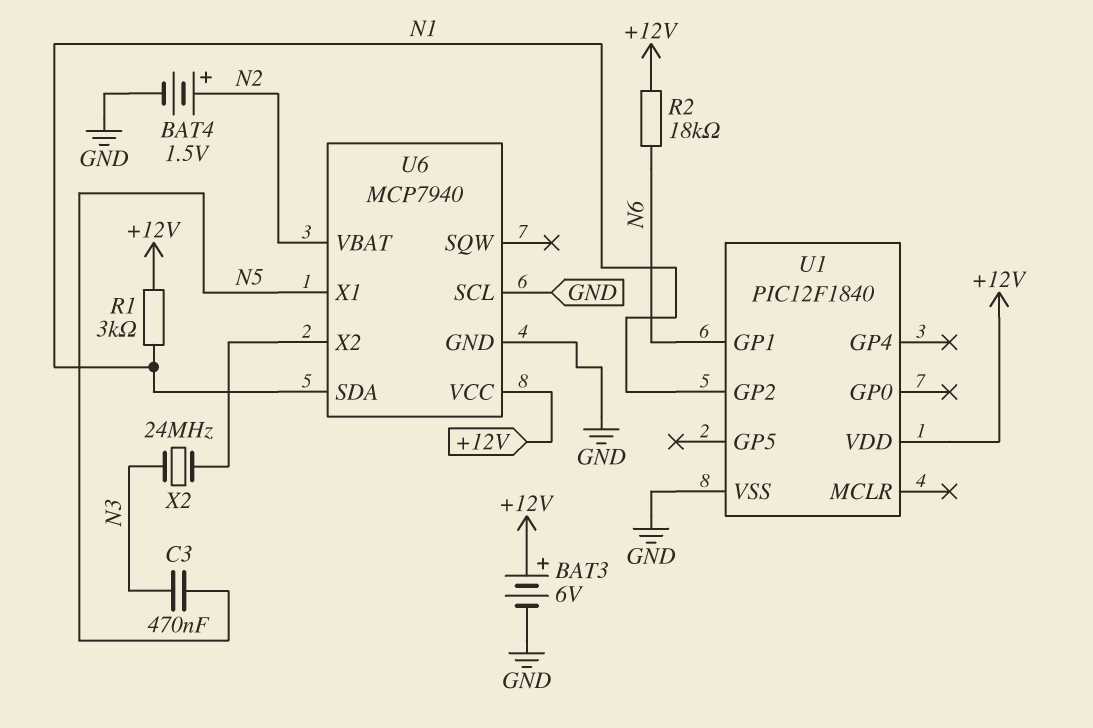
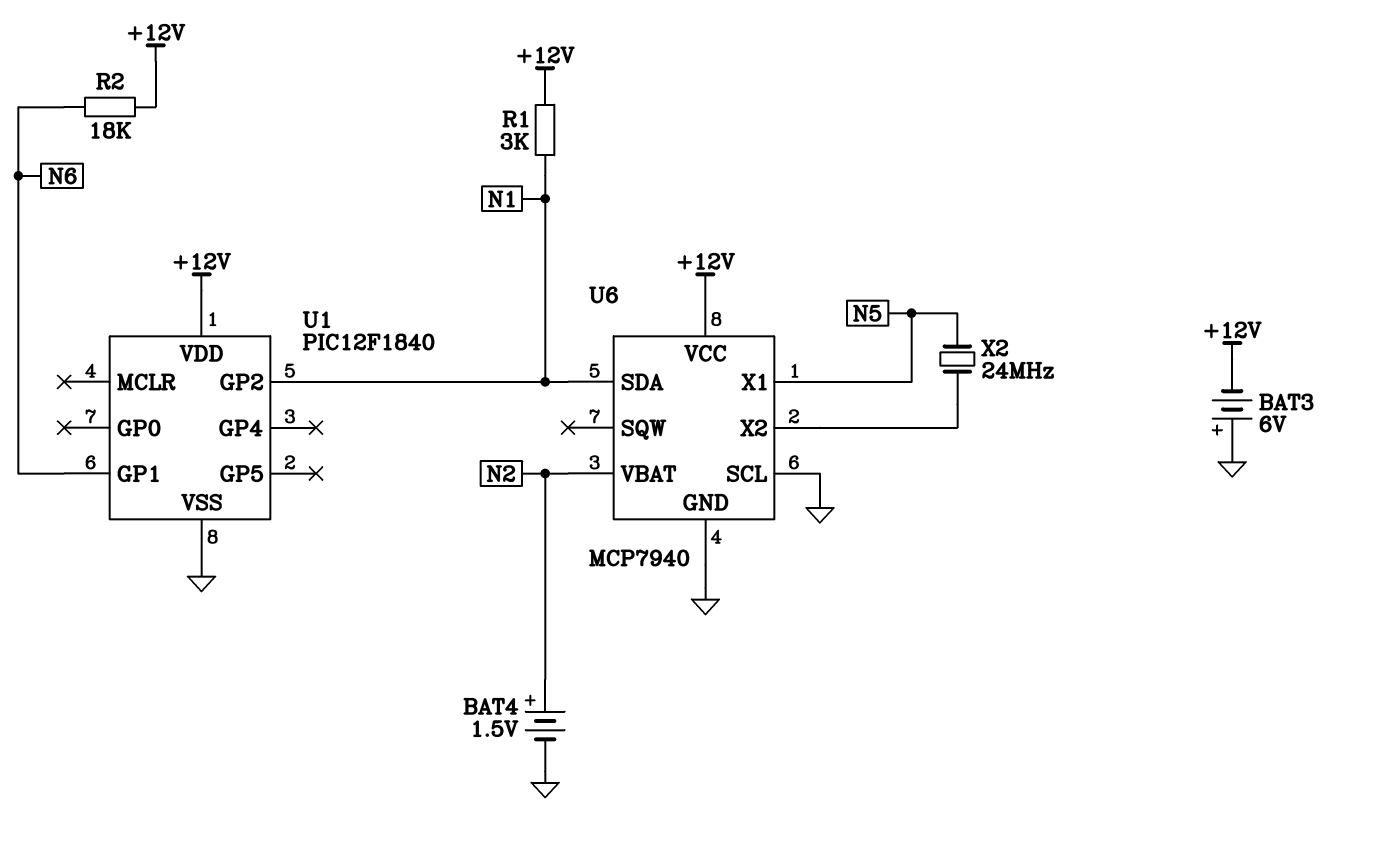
BAT3: 6V (plus +12V, minus GND) -> 6V (plus GND, minus +12V)
C3: 470nF (N3, N5) -> none
X2: 24MHz (N3, U6/X2) -> 24MHz (N5, U6/X2)

